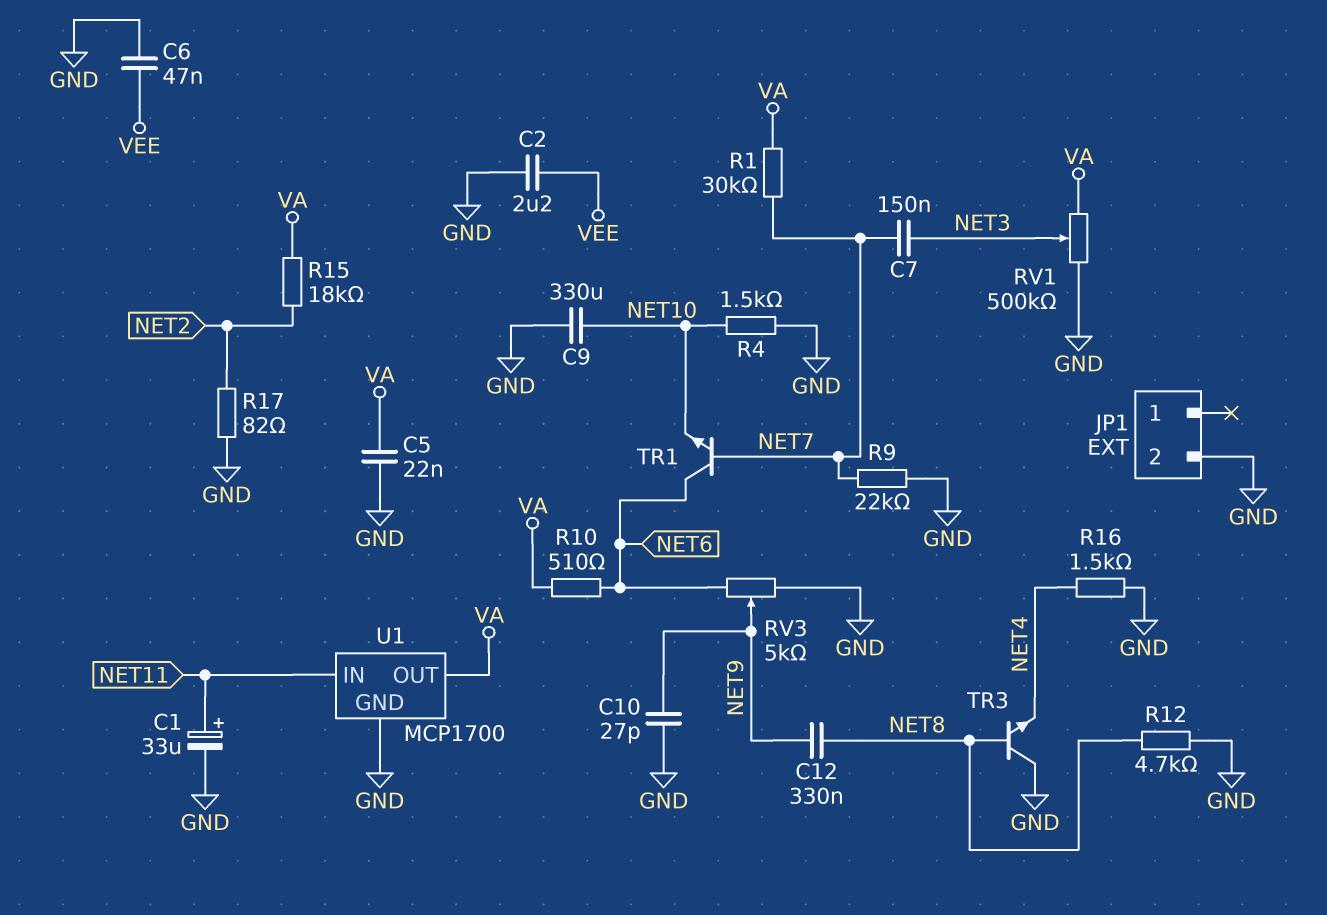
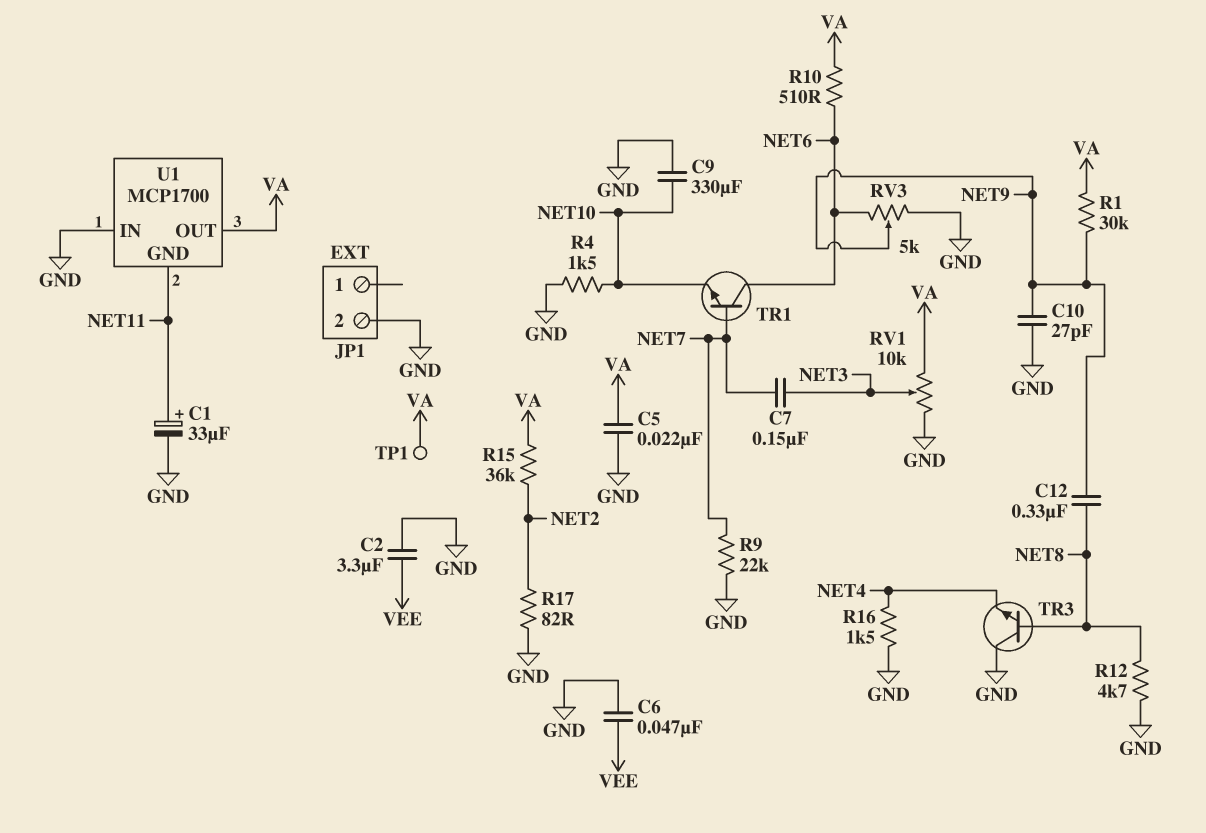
C2: 2.2uF (GND, VEE) -> 3.3uF (GND, VEE)
R1: 30k (NET7, VA) -> 30k (NET9, VA)
R15: 18k (NET2, VA) -> 36k (NET2, VA)
RV1: 500k (GND, VA, wiper NET3) -> 10k (GND, VA, wiper NET3)
TP1: none -> test point (VA)
U1 pin GND: GND -> NET11
U1 pin IN: NET11 -> GND

